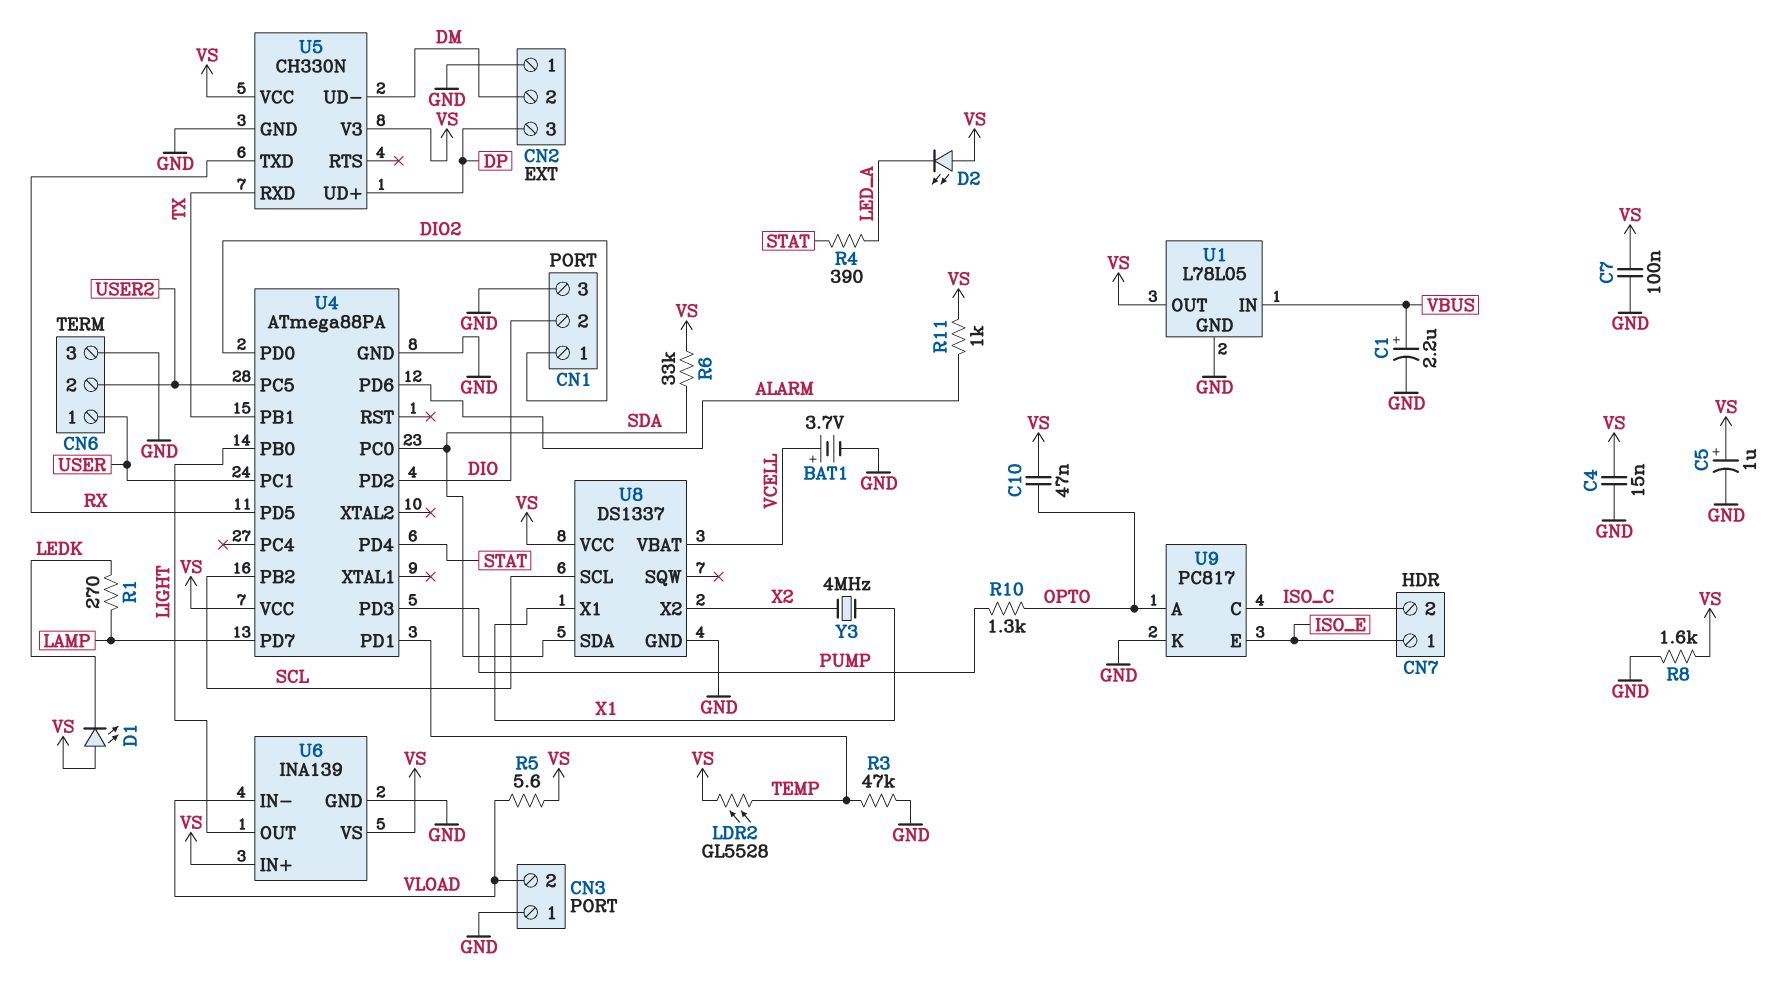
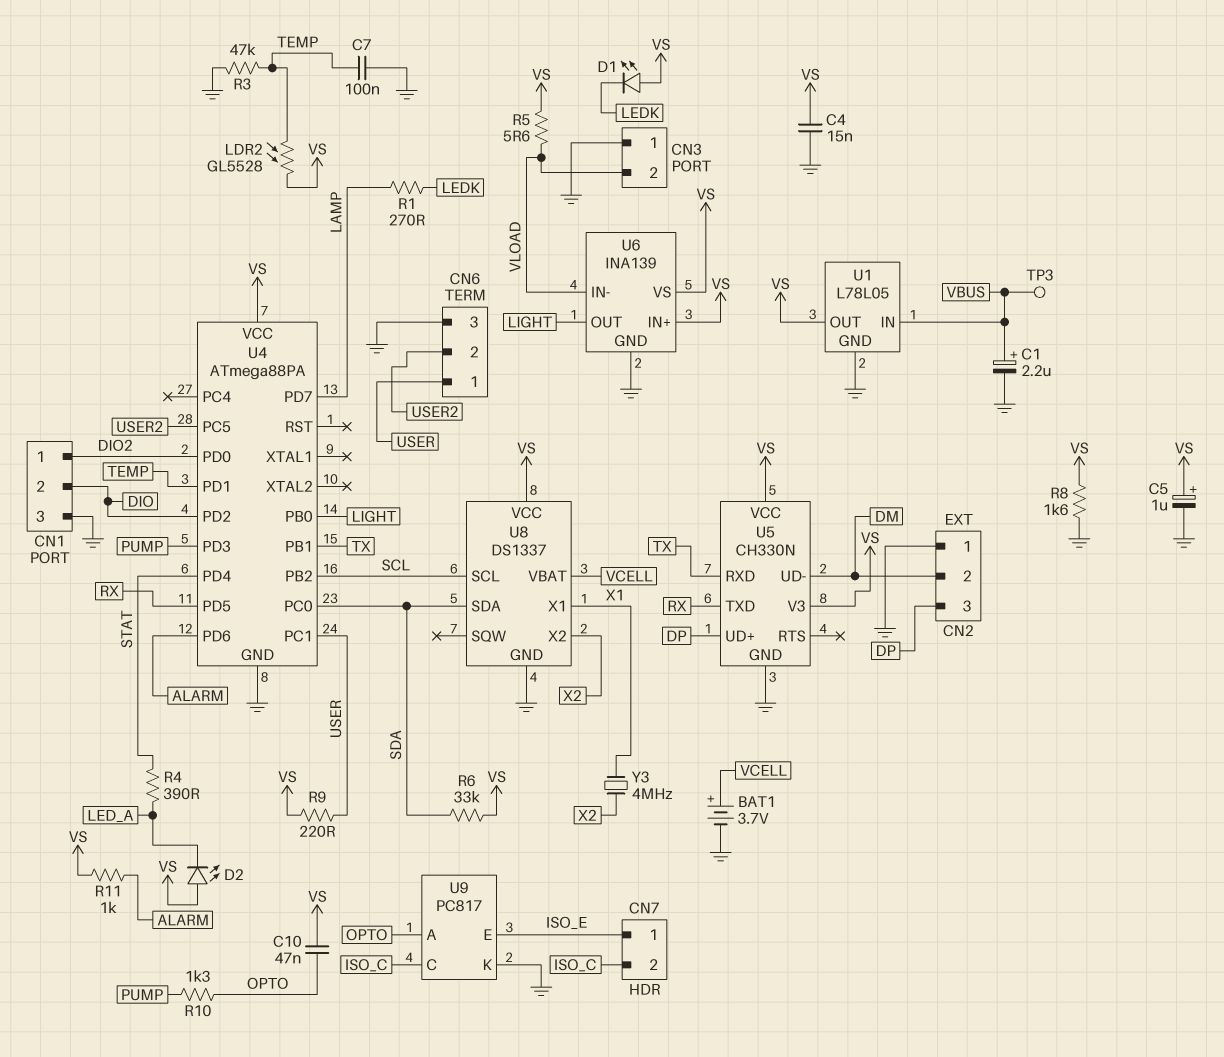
C7: 100nF (GND, VS) -> 100nF (GND, TEMP)
R9: none -> 220 (USER, VS)
TP3: none -> test point (VBUS)

